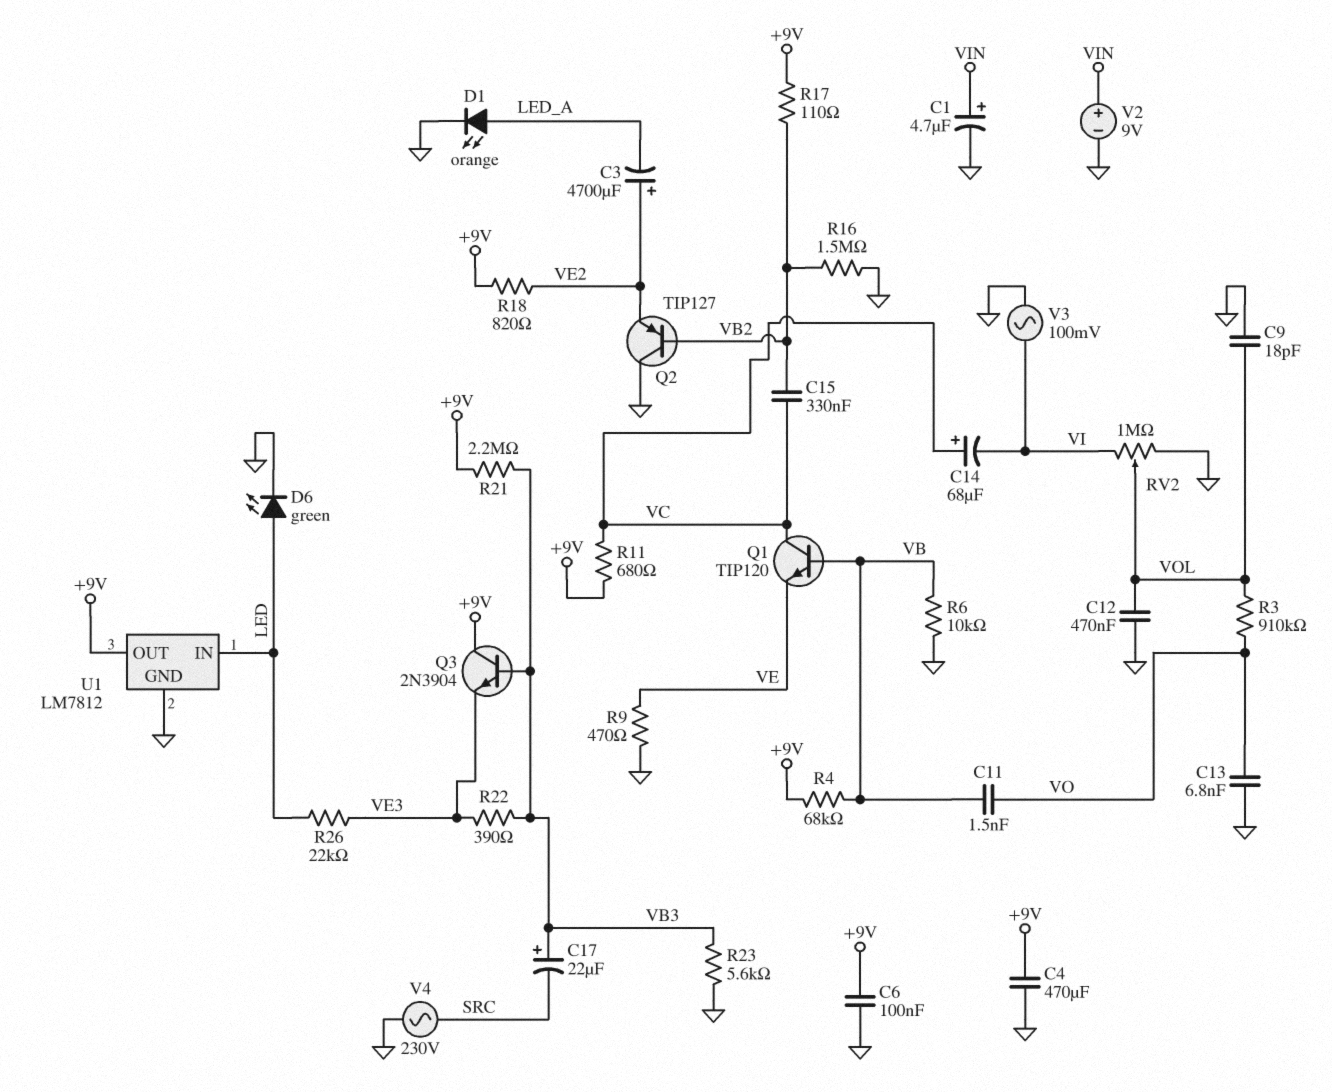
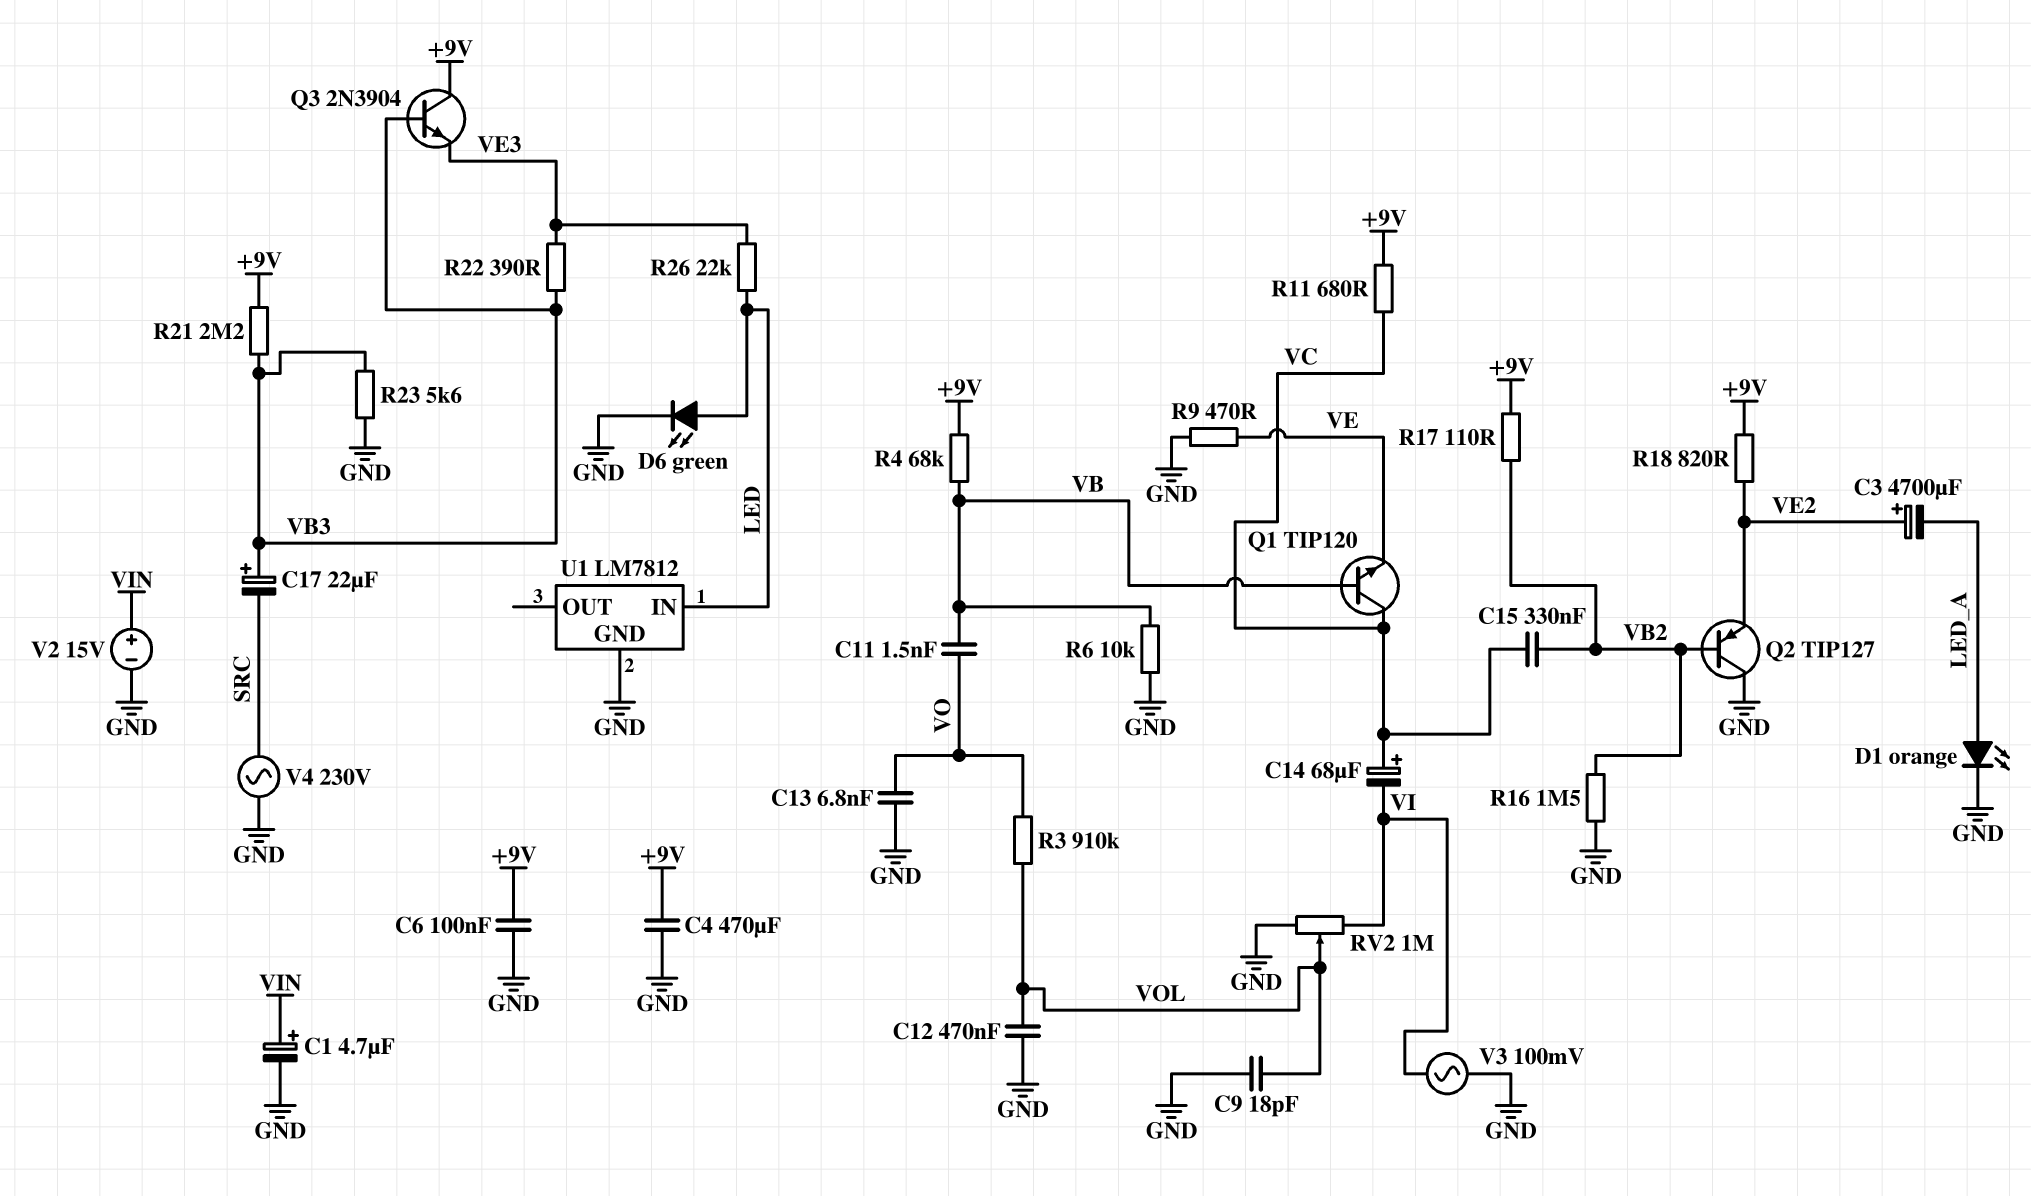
U1 pin OUT: +9V -> none
V2: 9V (plus VIN, minus GND) -> 15V (plus VIN, minus GND)

